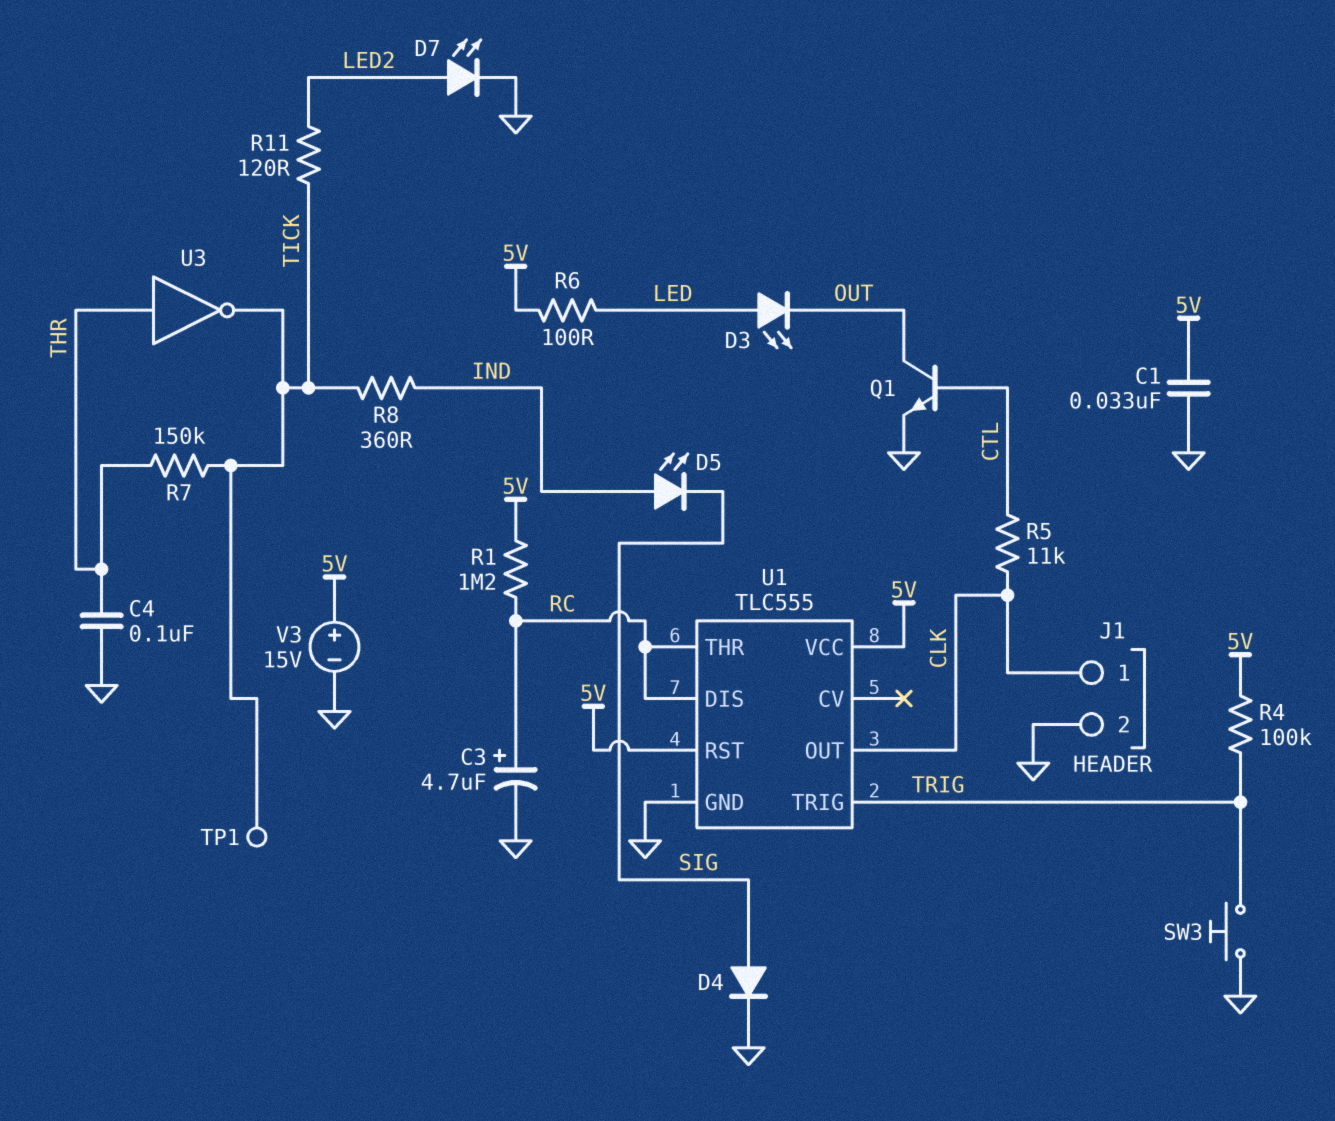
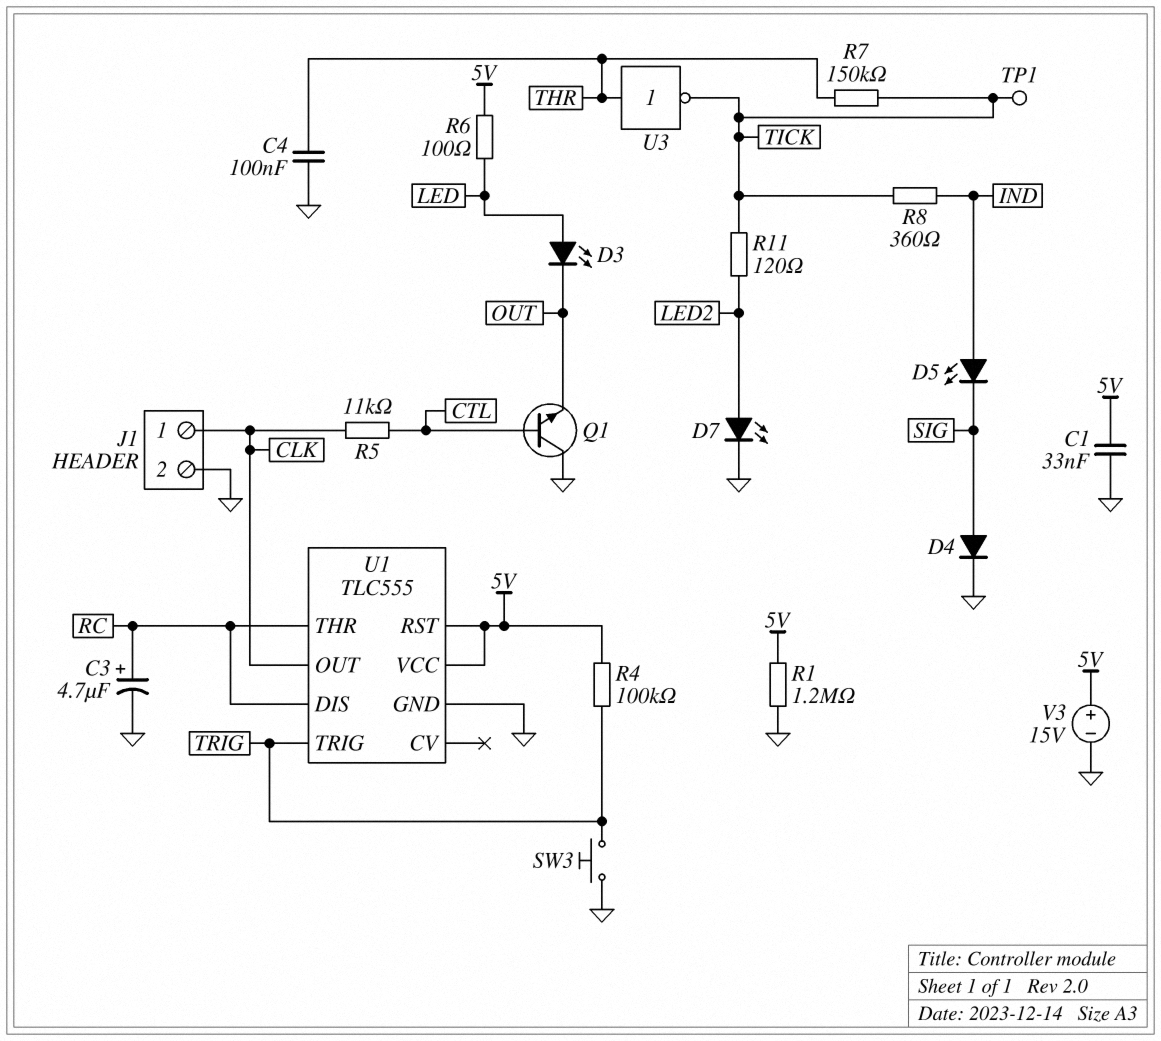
Q1: NPN (B CTL, C OUT, E GND) -> NPN (B CTL, C GND, E OUT)
R1: 1.2M (5V, RC) -> 1.2M (5V, GND)

